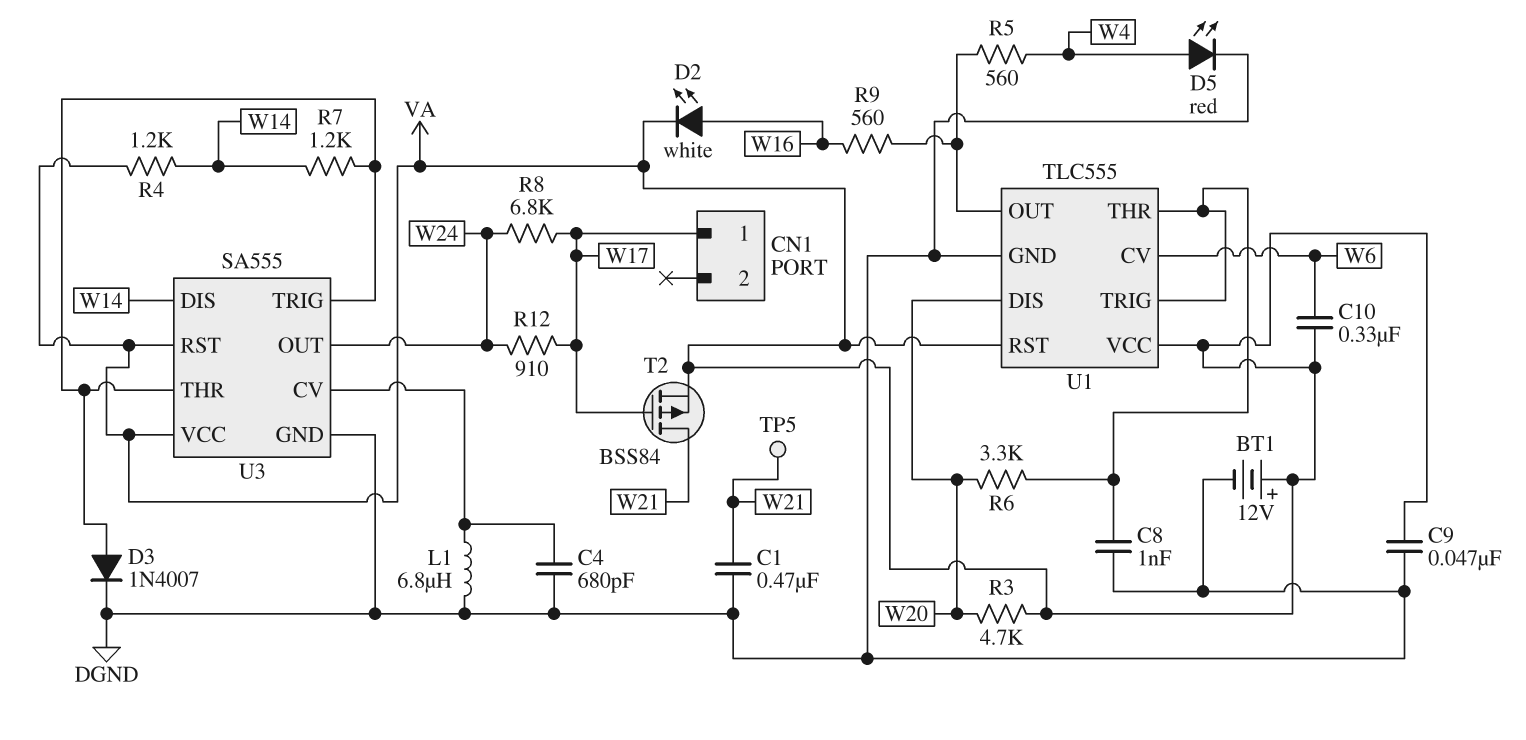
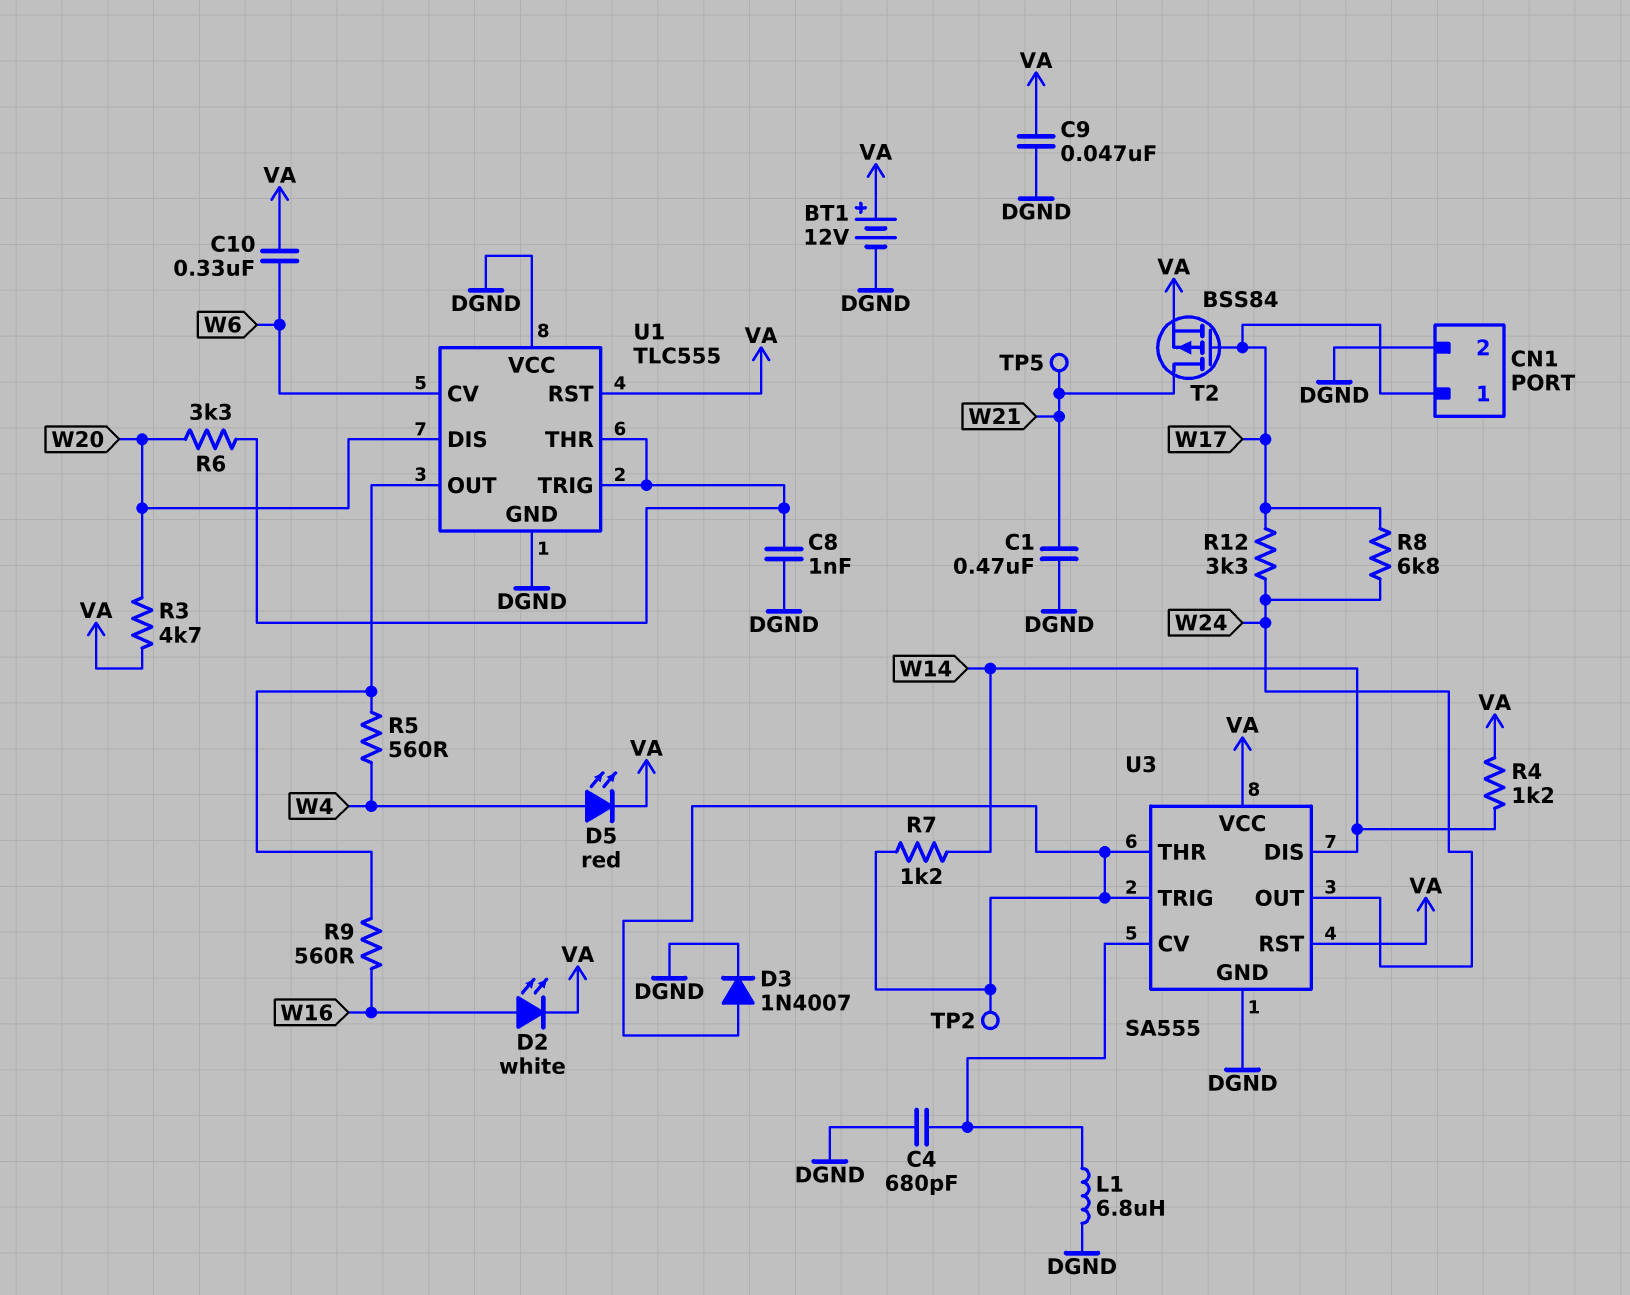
CN1 pin 2: none -> DGND
D5: LED red (A W4, K DGND) -> LED red (A W4, K VA)
R12: 910 (W17, W24) -> 3.3k (W17, W24)
TP2: none -> test point (U3/THR)
U1 pin VCC: VA -> DGND

